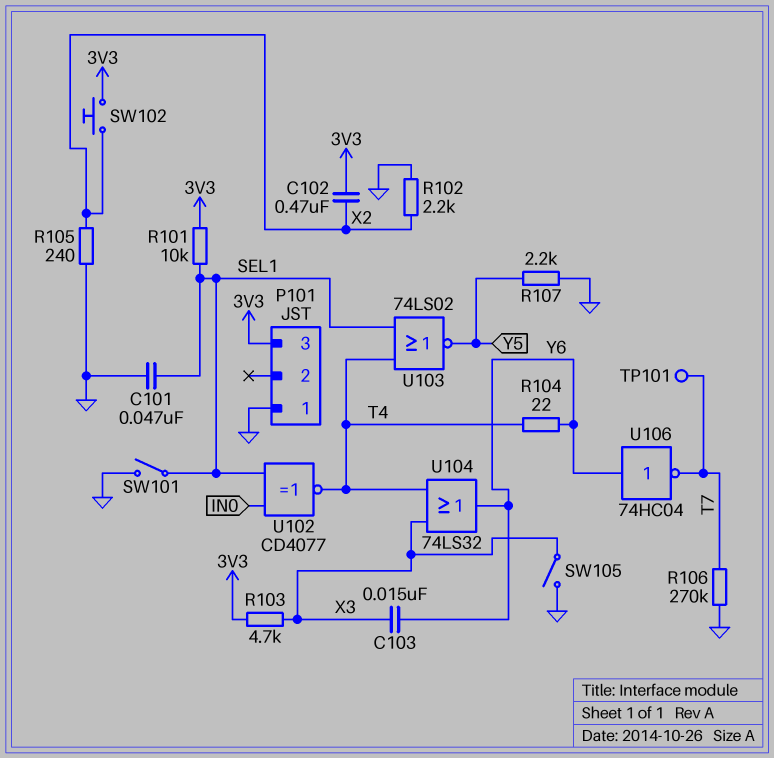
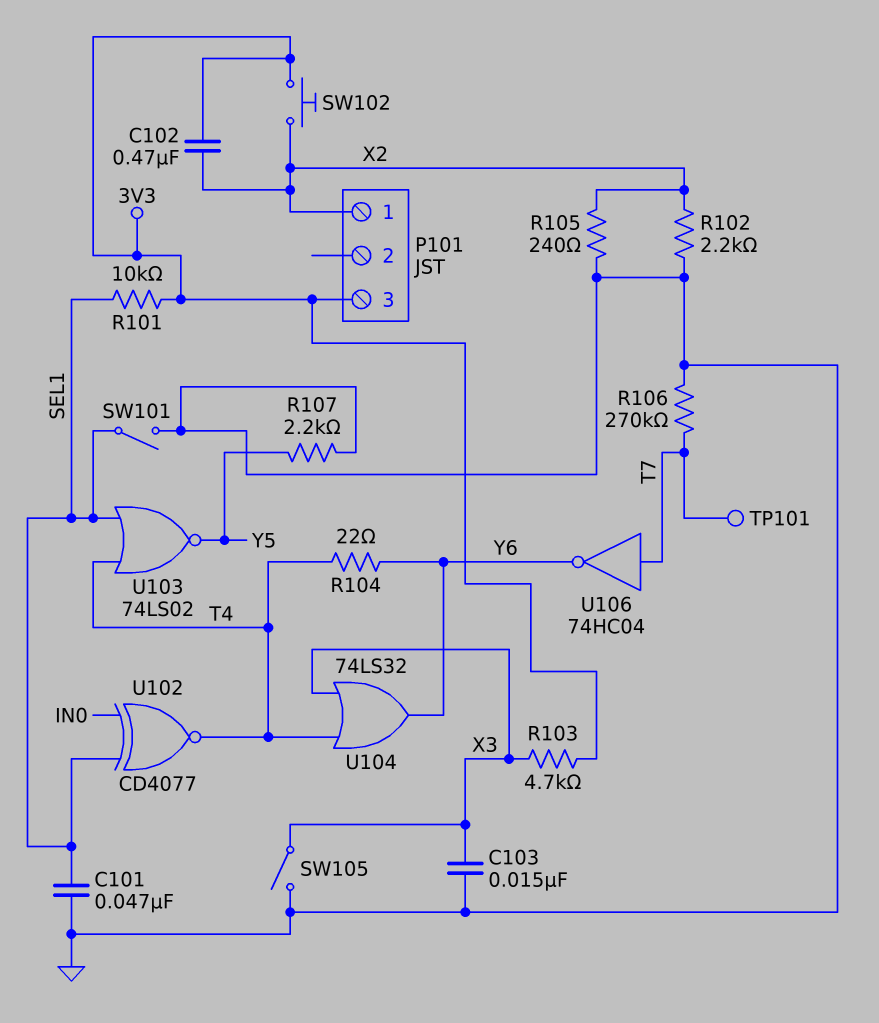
C103: 15nF (X3, Y6) -> 15nF (GND, X3)
P101 pin 1: GND -> X2
U106: NOT 74HC04 (in Y6, out T7) -> NOT 74HC04 (in T7, out Y6)

